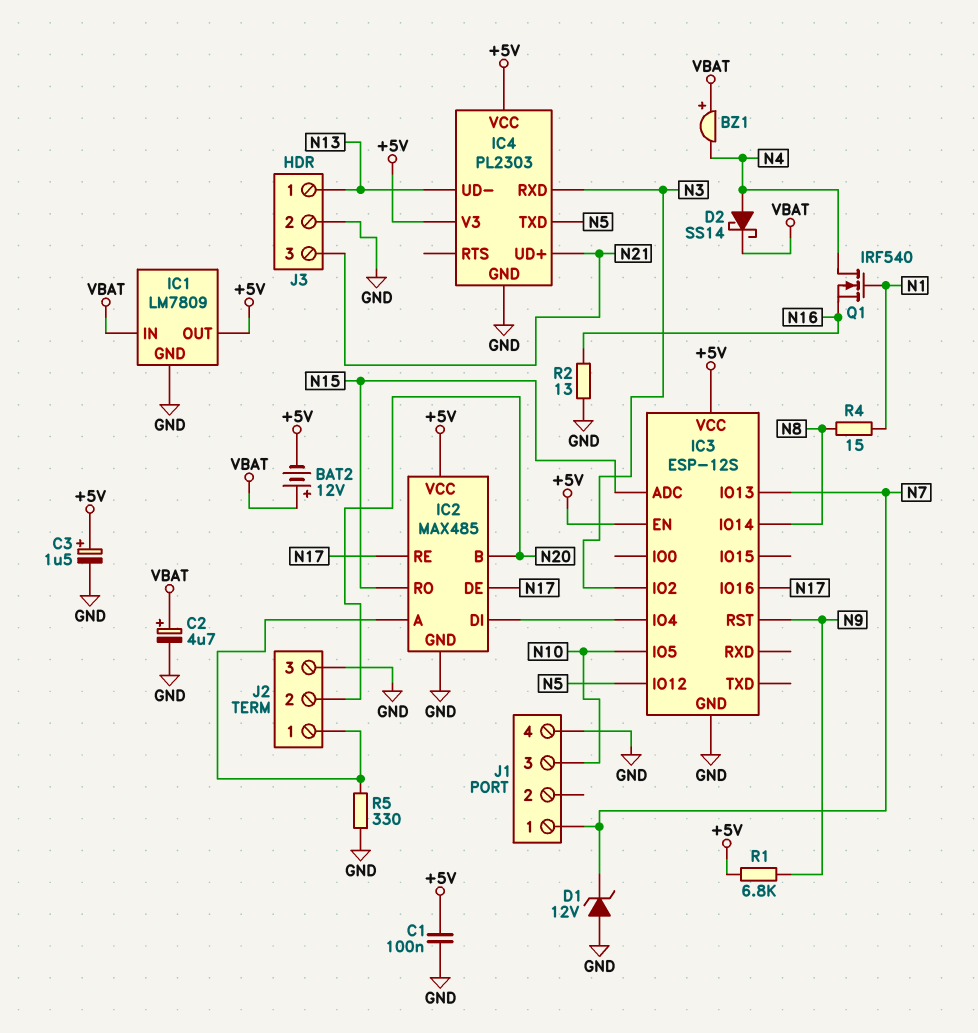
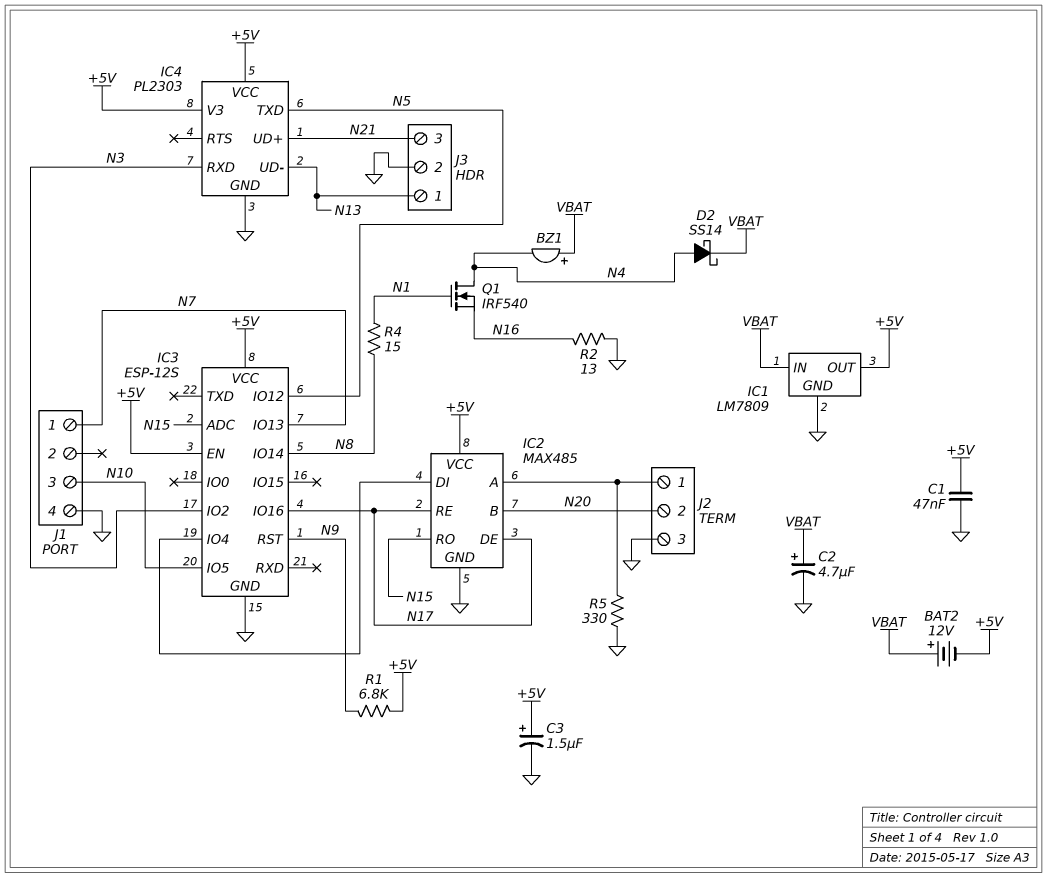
C1: 100nF (+5V, GND) -> 47nF (+5V, GND)
D1: zener 12V (A GND, K N7) -> none

